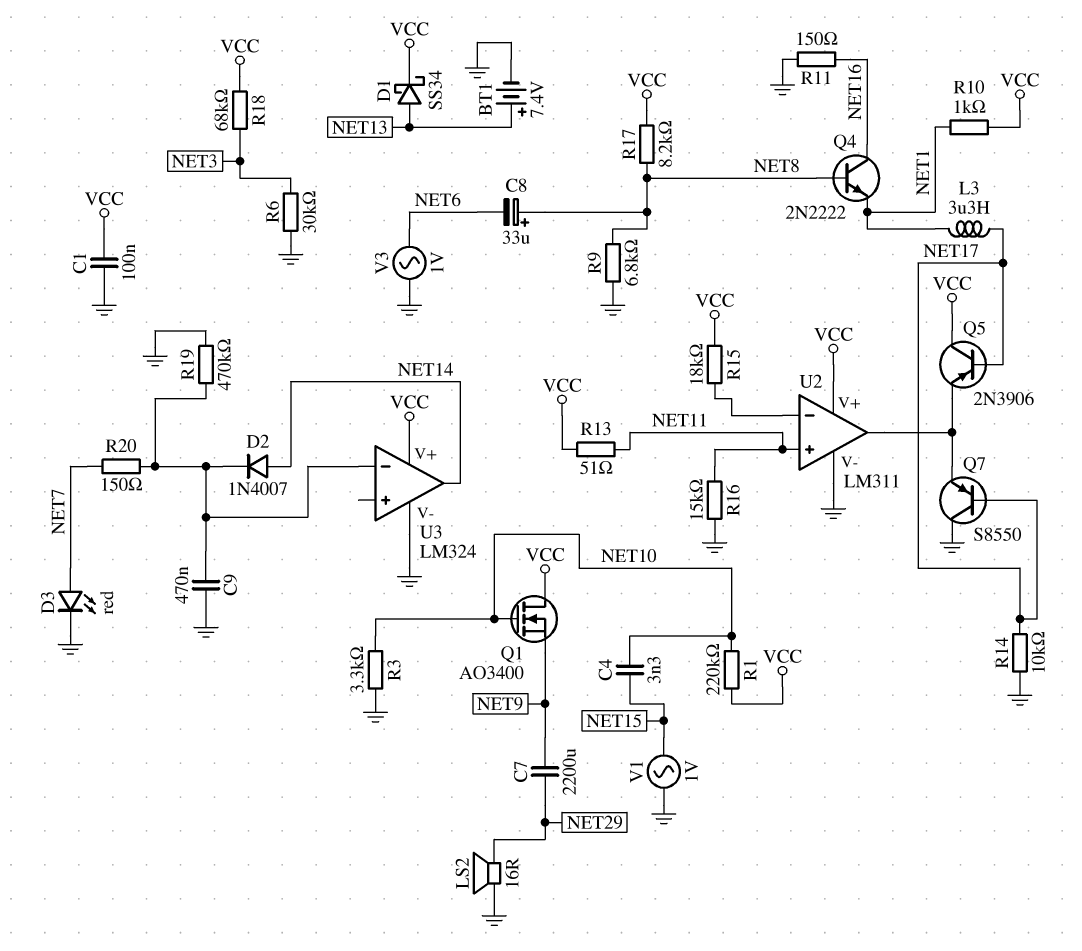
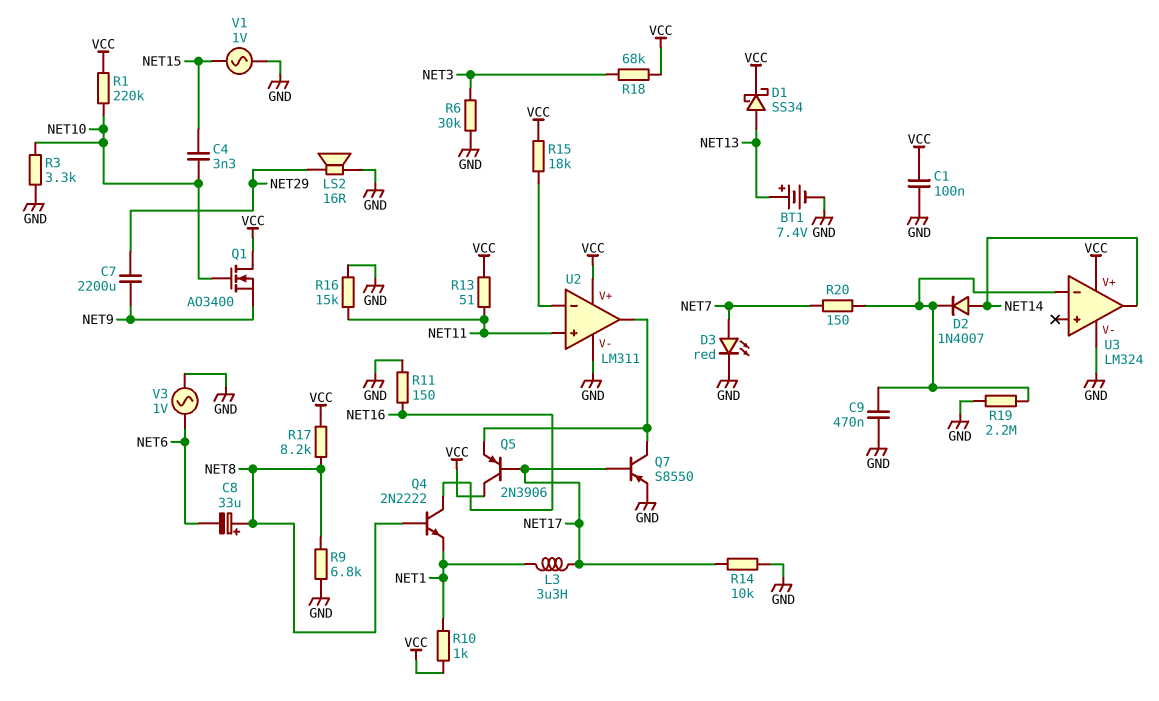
Q7: PNP S8550 (B NET17, C GND, E U2/out) -> PNP S8550 (B NET17, C U2/out, E GND)
R19: 470k (GND, U3/in-) -> 2.2M (GND, U3/in-)

